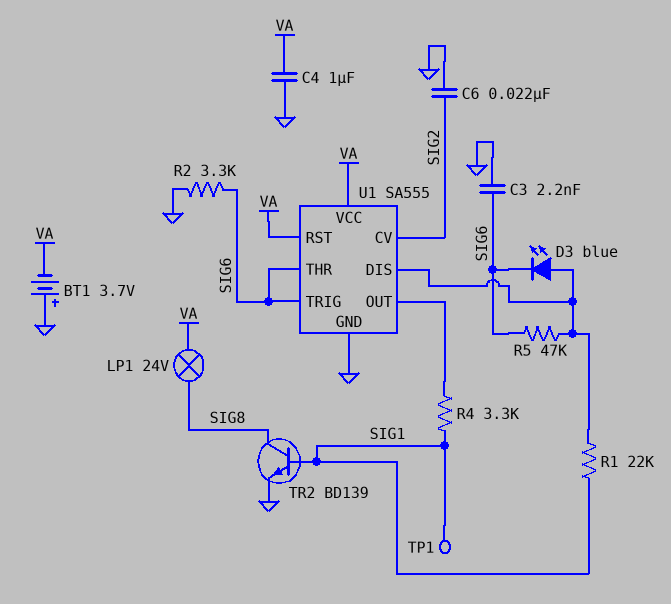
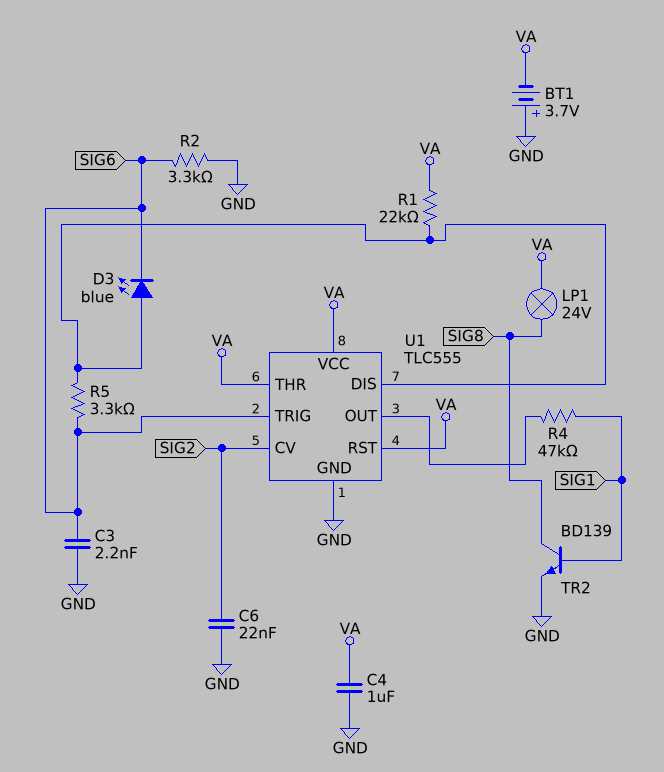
R1: 22k (SIG1, U1/DIS) -> 22k (U1/DIS, VA)
R4: 3.3k (SIG1, U1/OUT) -> 47k (SIG1, U1/OUT)
R5: 47k (SIG6, U1/DIS) -> 3.3k (SIG6, U1/DIS)
TP1: test point (SIG1) -> none
U1: SA555 -> TLC555
U1 pin THR: SIG6 -> VA

